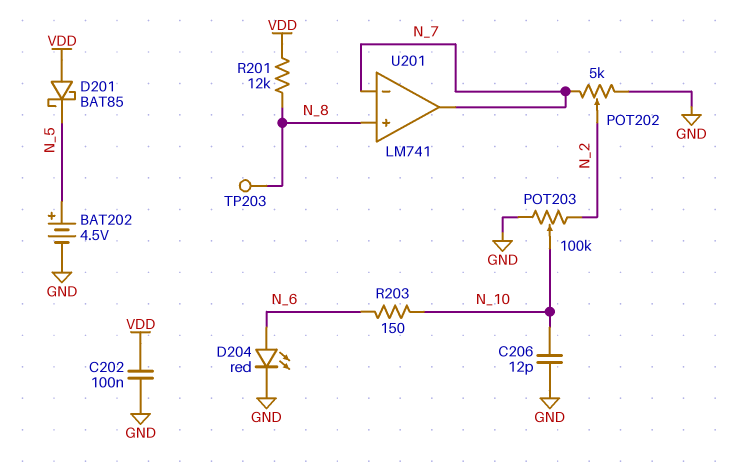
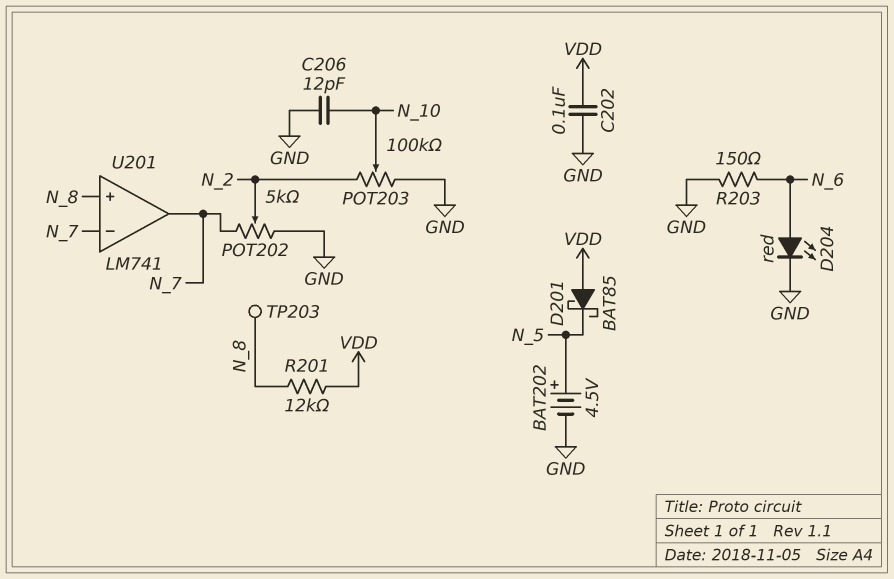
R203: 150 (N_6, N_10) -> 150 (GND, N_6)

